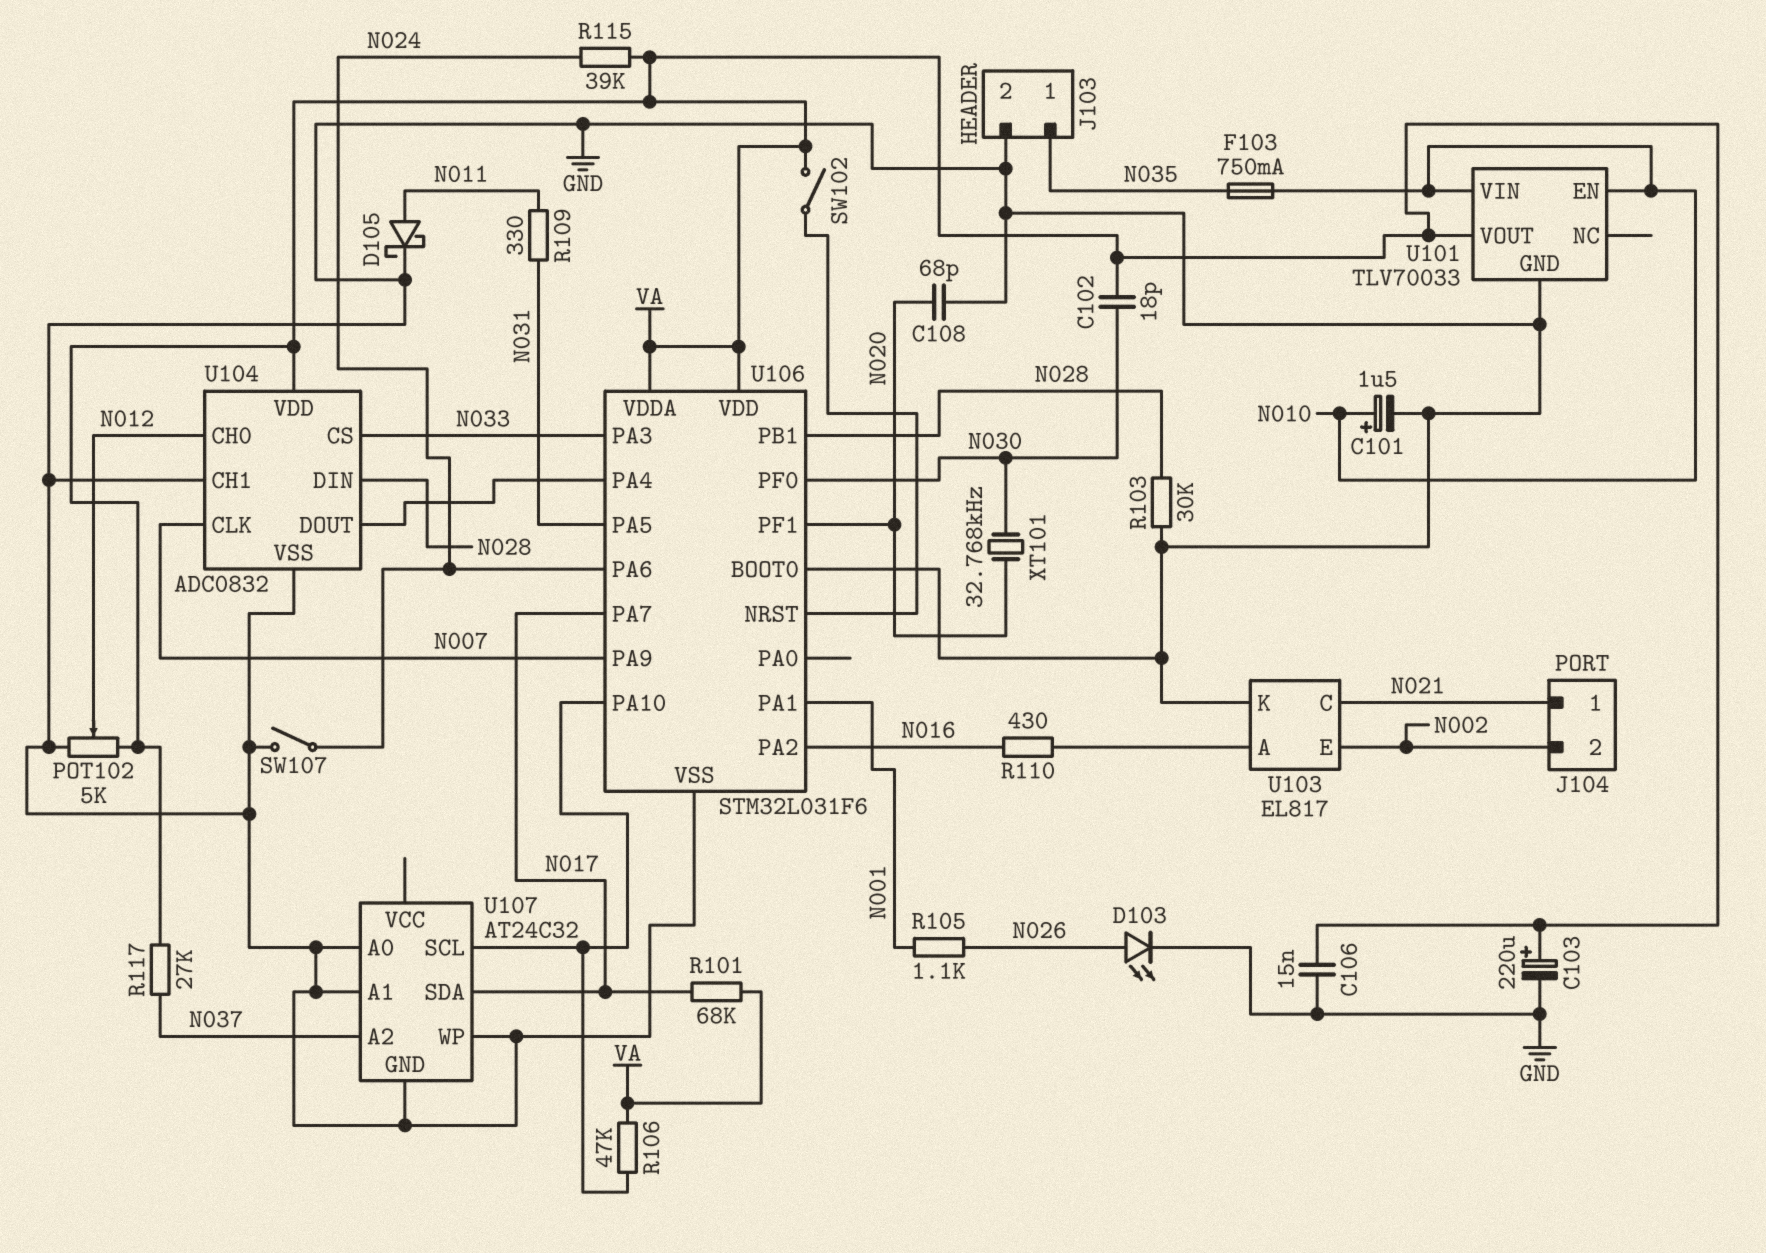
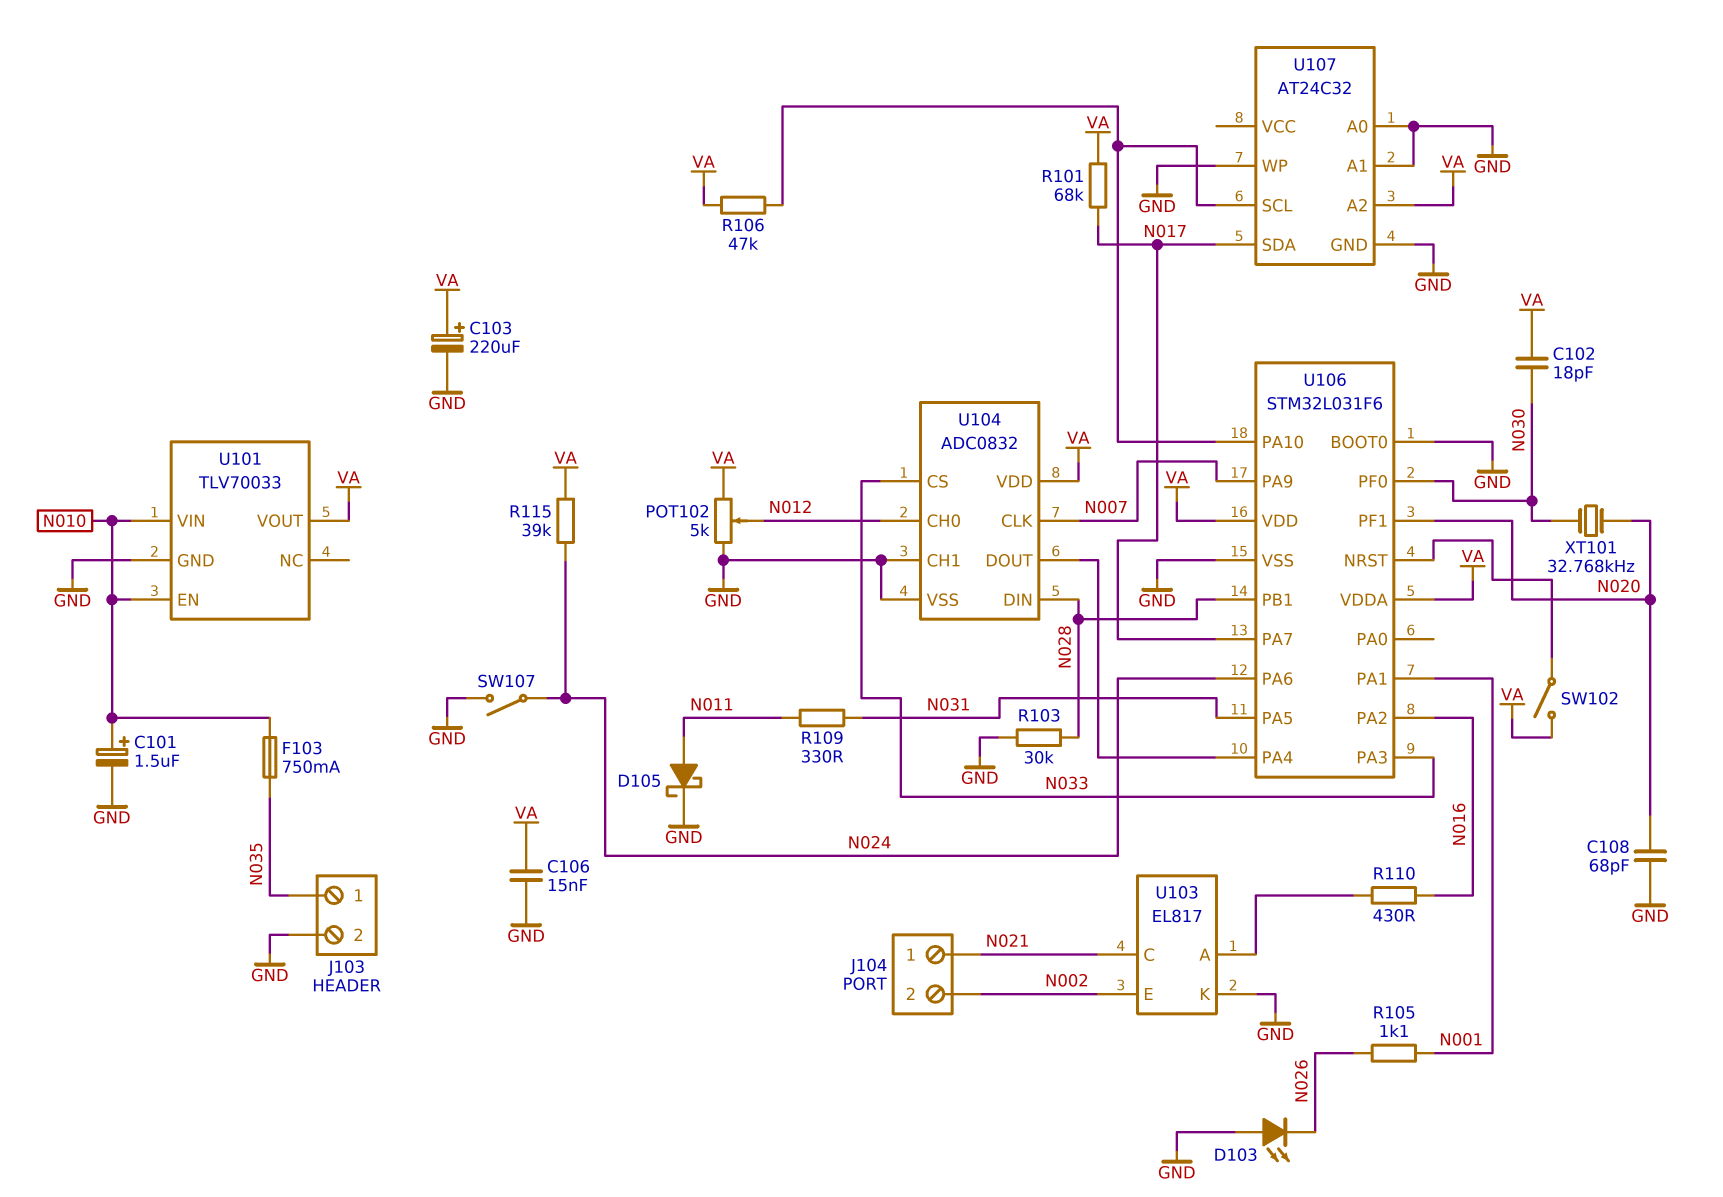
D103: LED (A N026, K GND) -> LED (A GND, K N026)
R117: 27k (N037, VA) -> none
U107 pin A2: N037 -> VA

